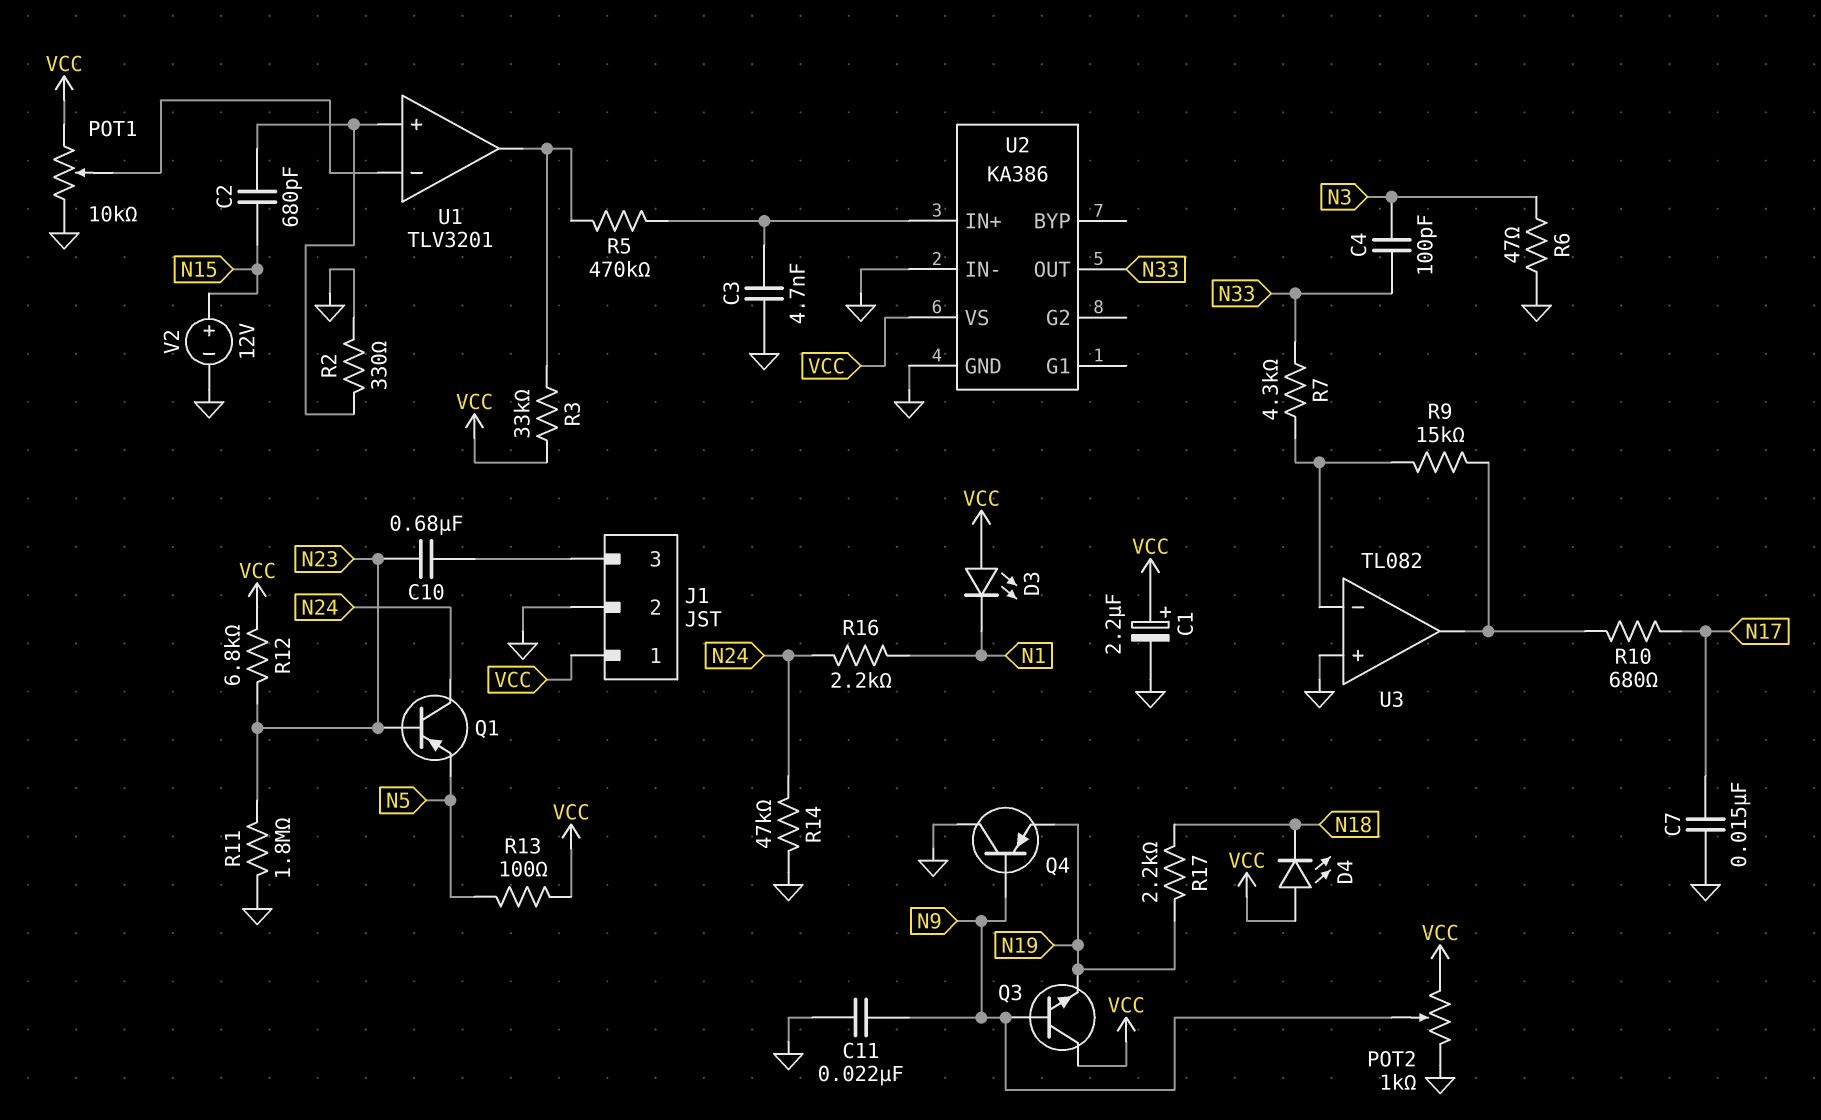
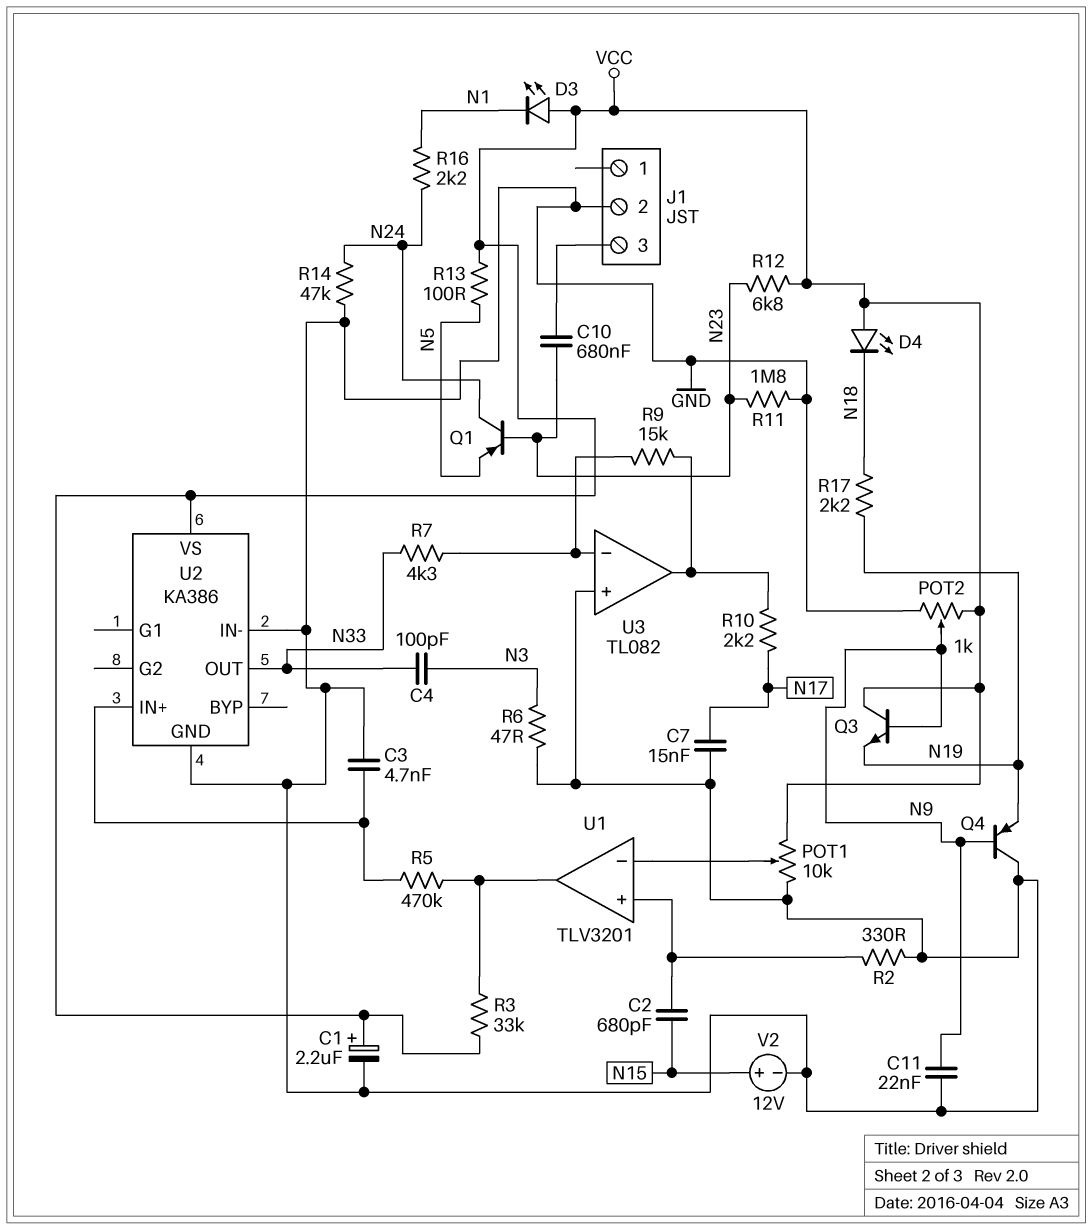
J1 pin 1: VCC -> none
R10: 680 (N17, U3/out) -> 2.2k (N17, U3/out)

